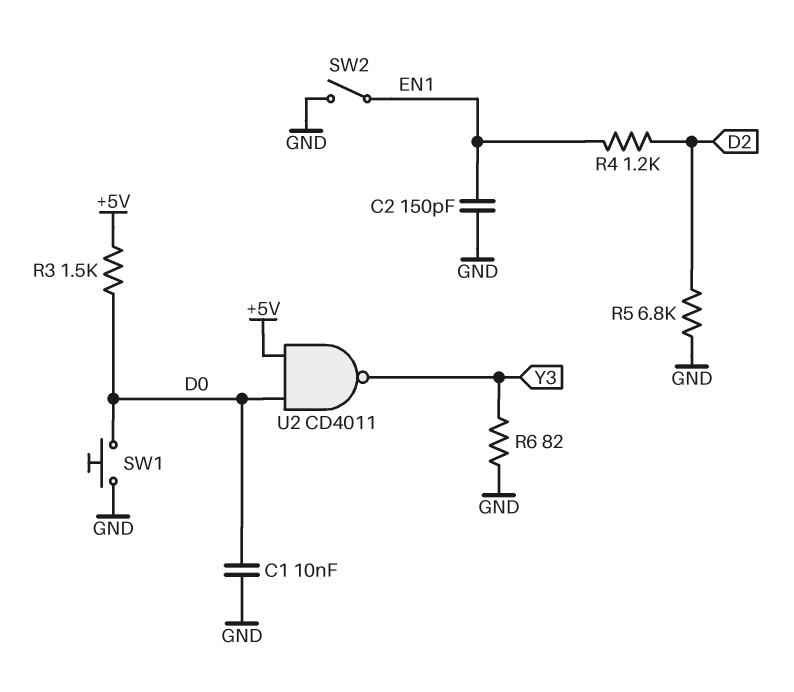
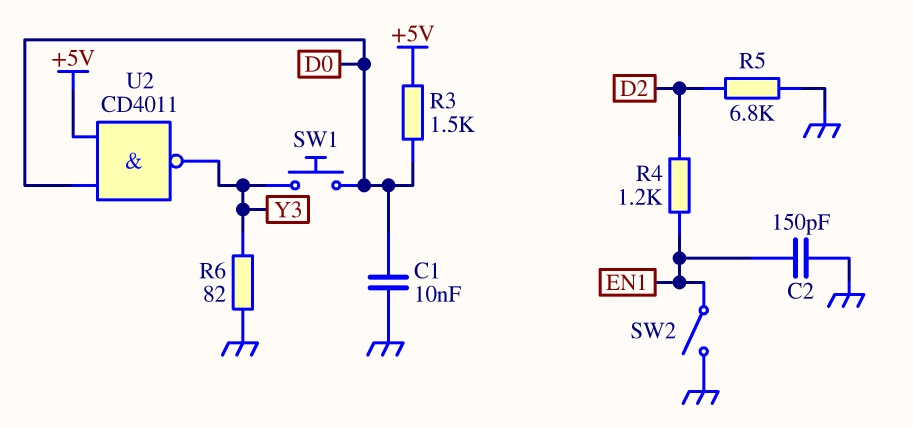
SW1: button (D0, GND) -> button (D0, Y3)

